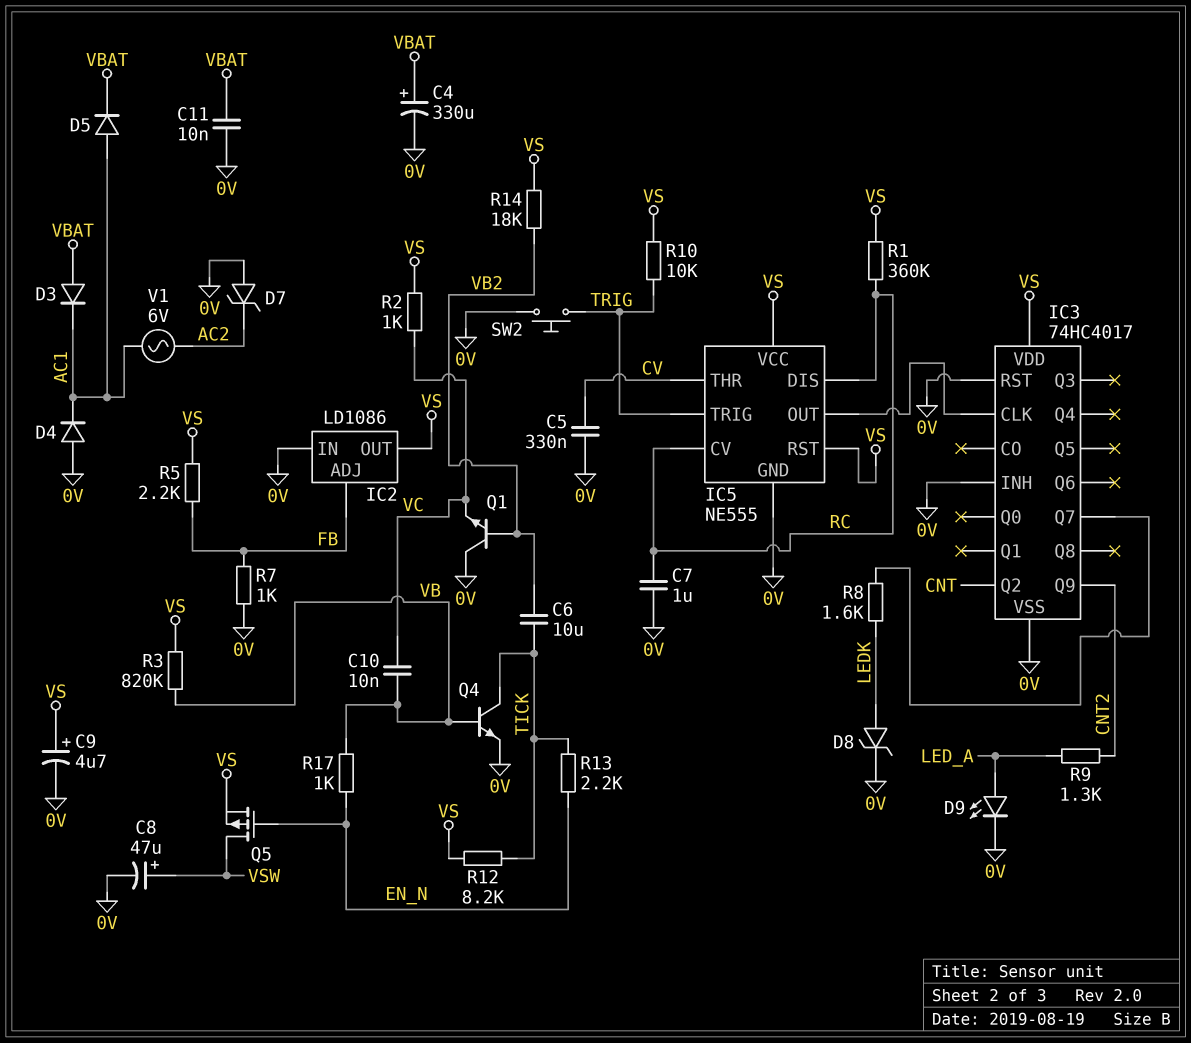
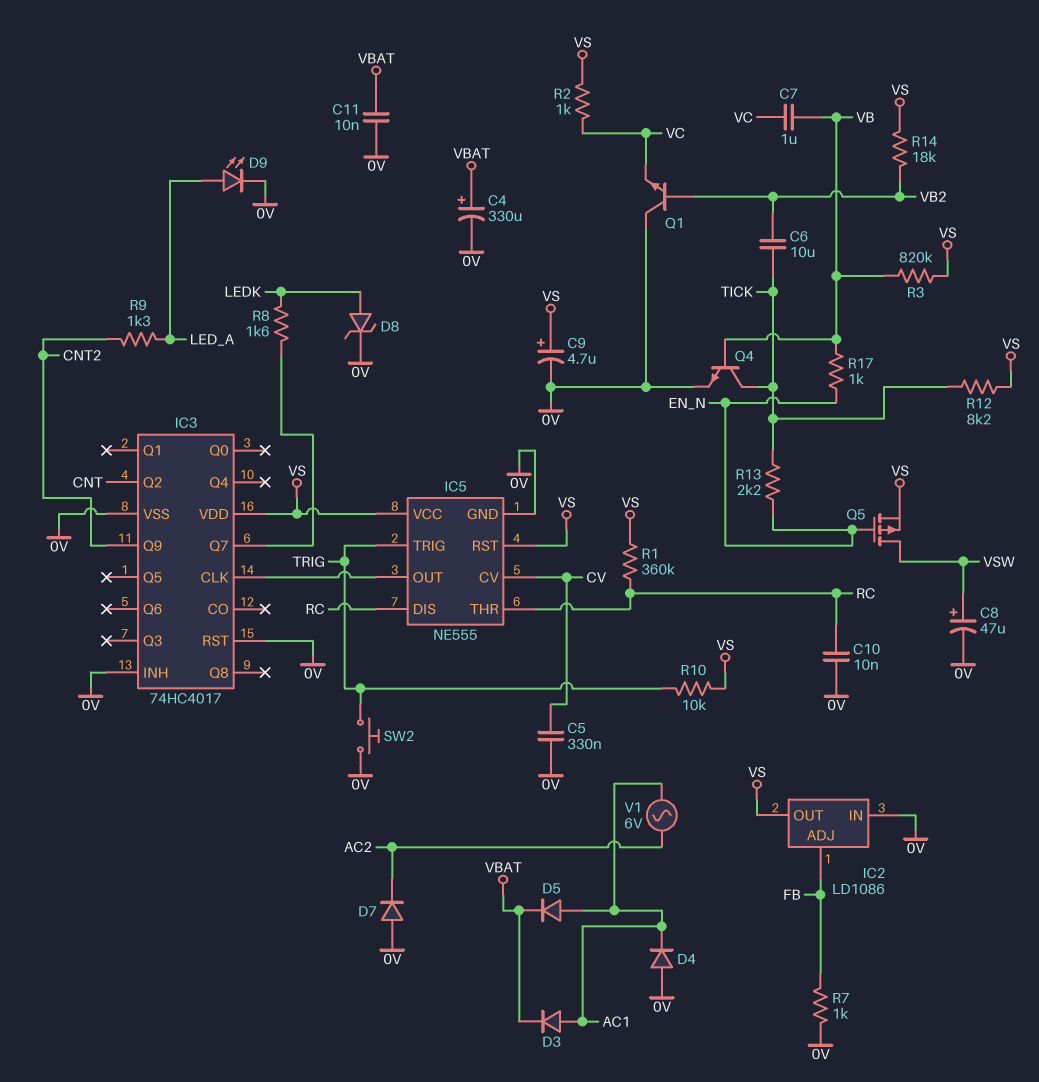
C7: 1uF (0V, RC) -> 1uF (VB, VC)
C10: 10nF (VB, VC) -> 10nF (0V, RC)
D3: diode (A VBAT, K AC1) -> diode (A AC1, K VBAT)
D7: zener (A 0V, K AC2) -> diode (A 0V, K AC2)
IC5 pin CV: RC -> CV
IC5 pin THR: CV -> RC
R5: 2.2k (FB, VS) -> none

